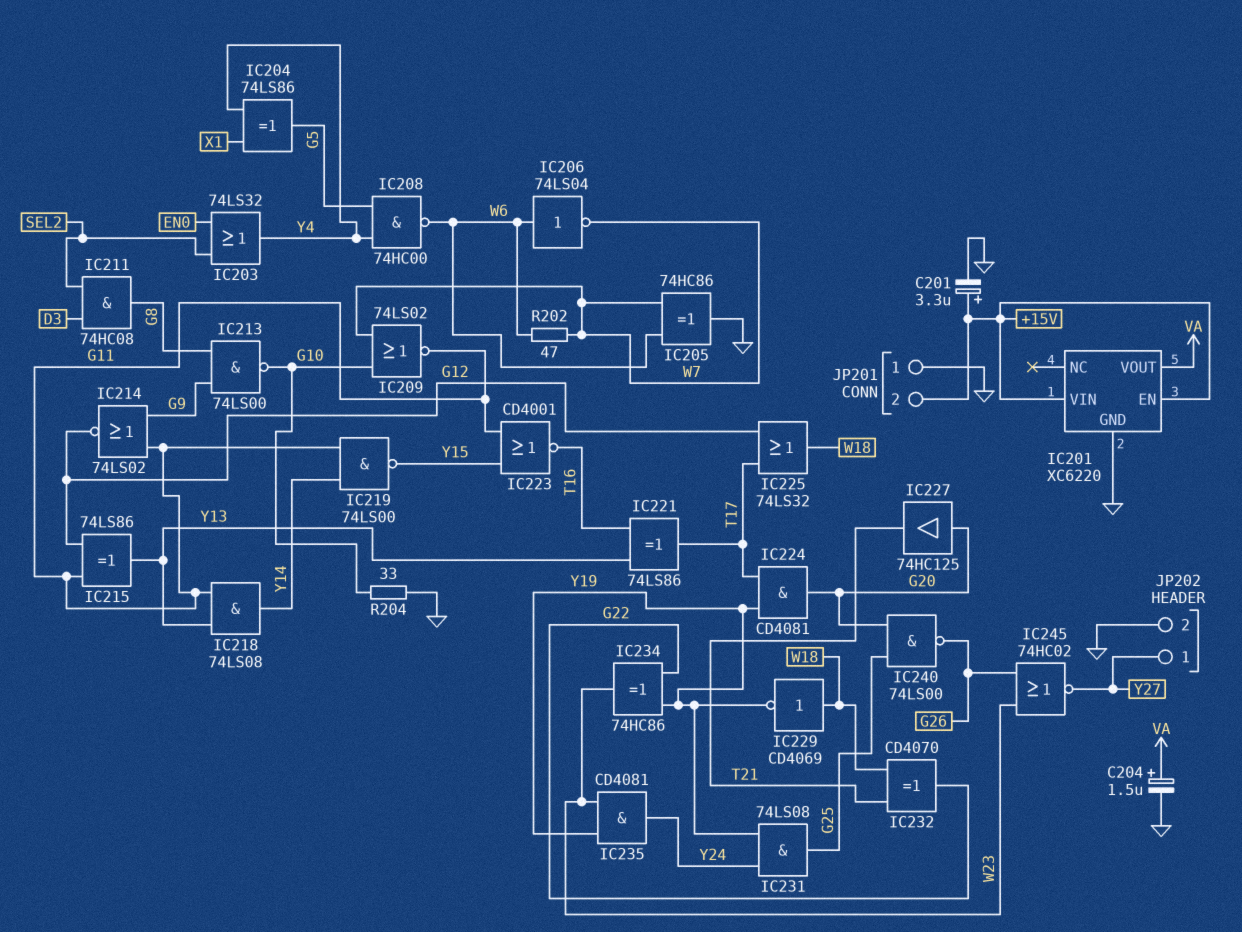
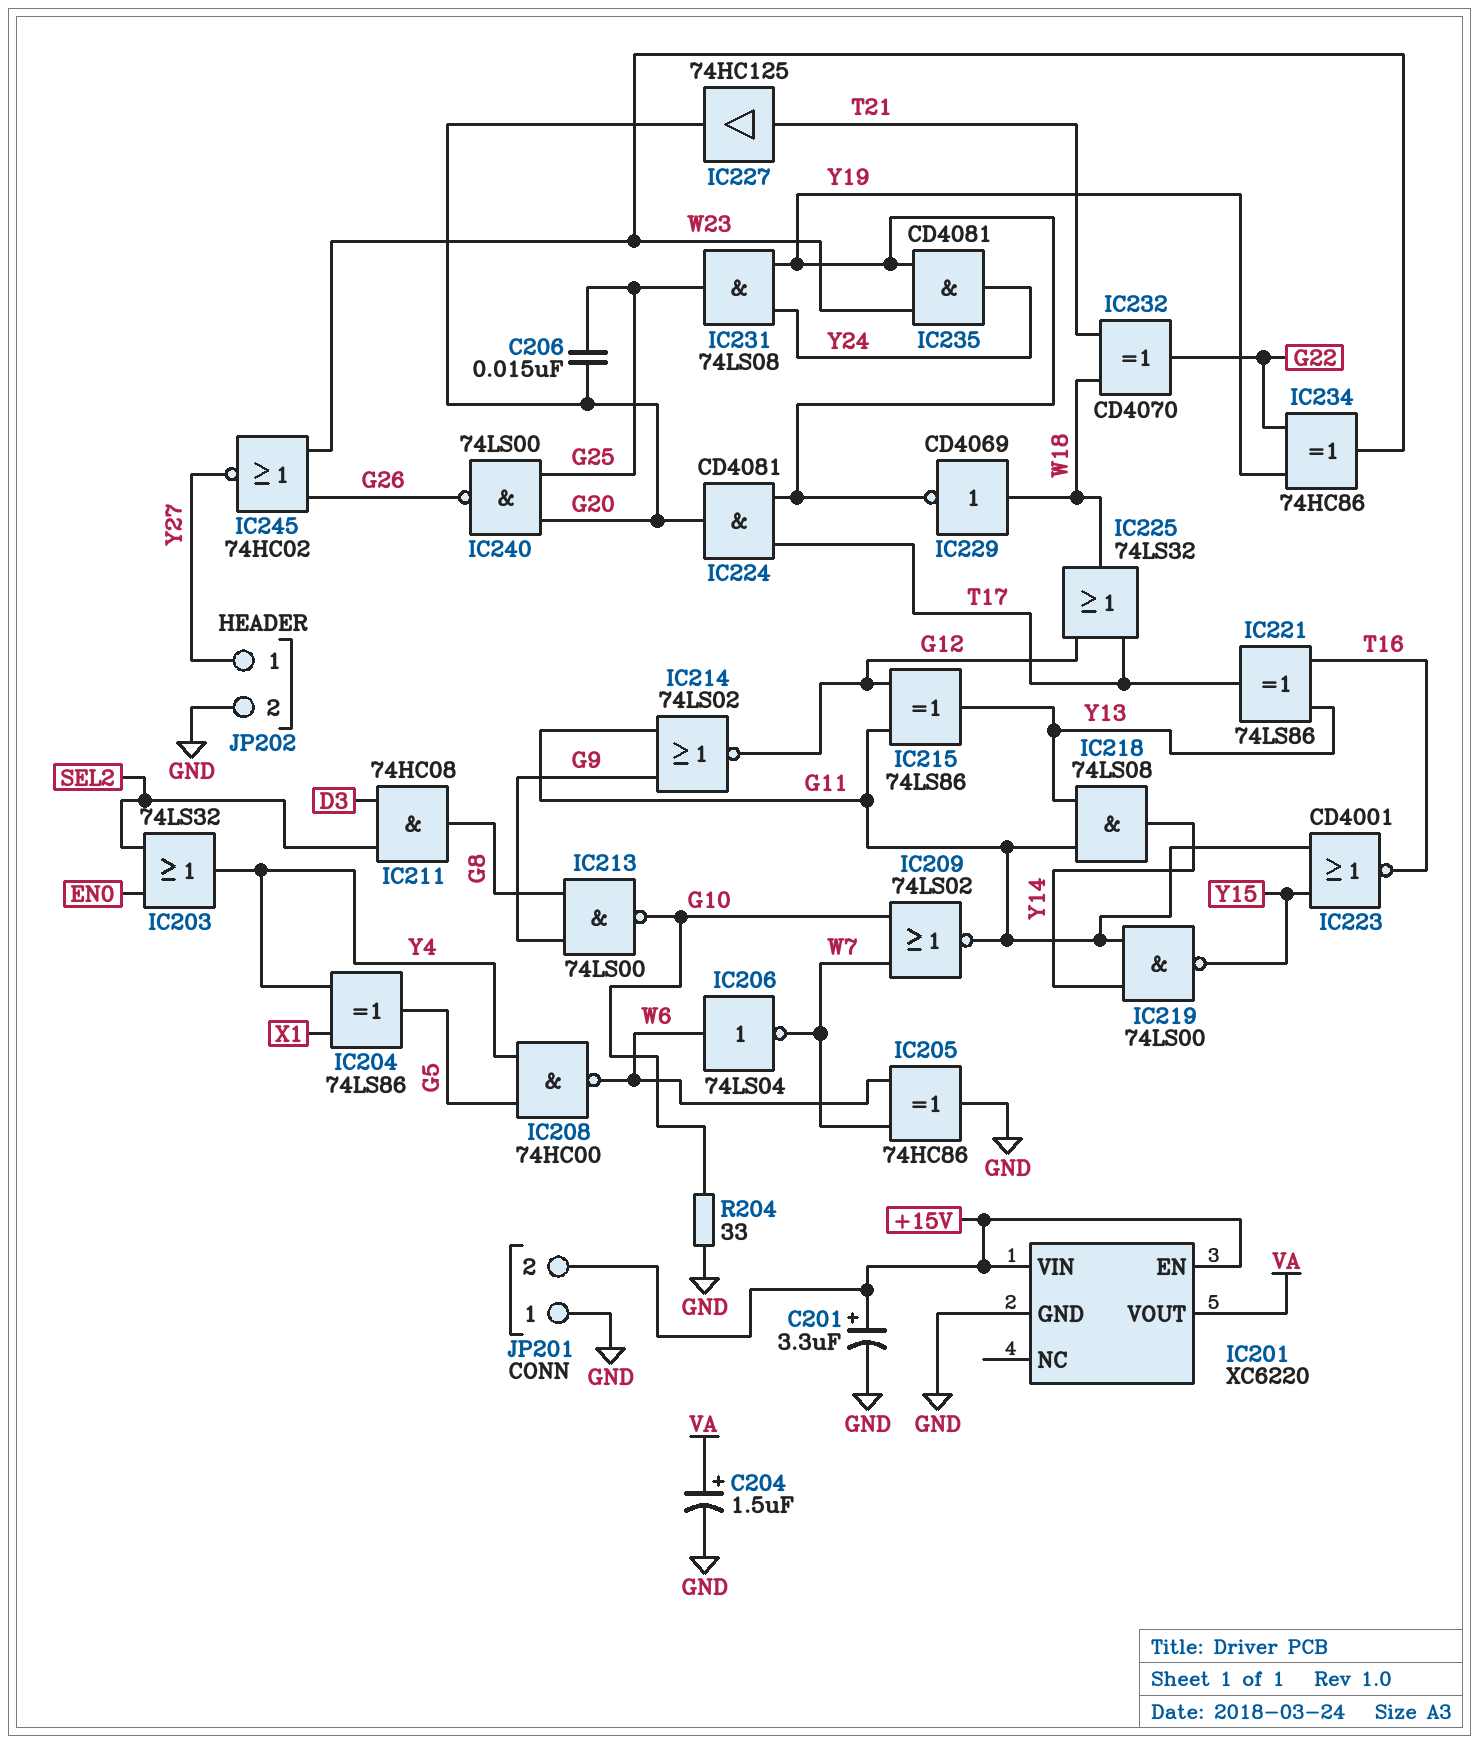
C206: none -> 15nF (G20, G25)
IC227: buffer 74HC125 (in G20, out T21) -> buffer 74HC125 (in T21, out G20)
R202: 47 (W6, W7) -> none

